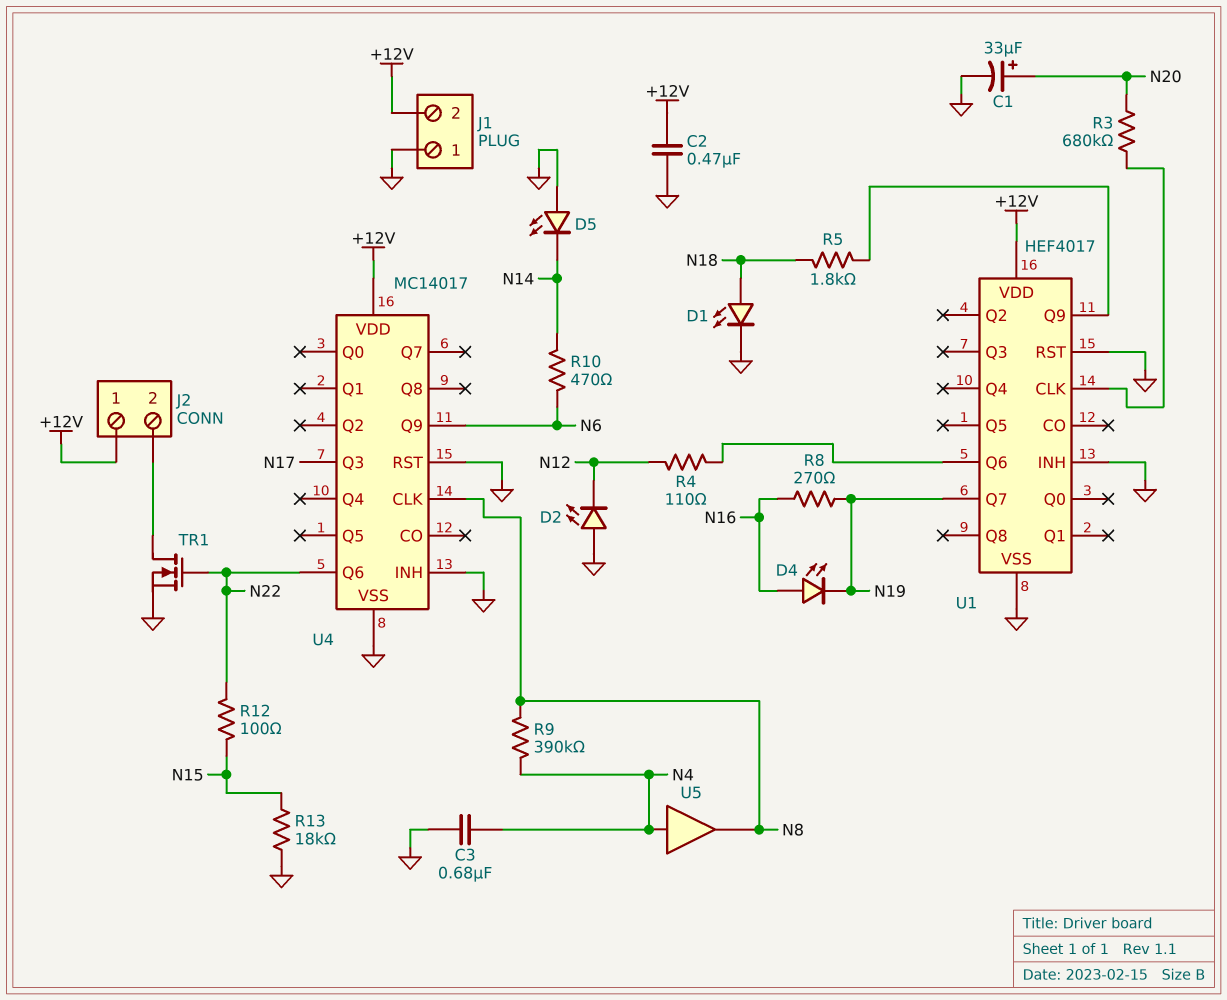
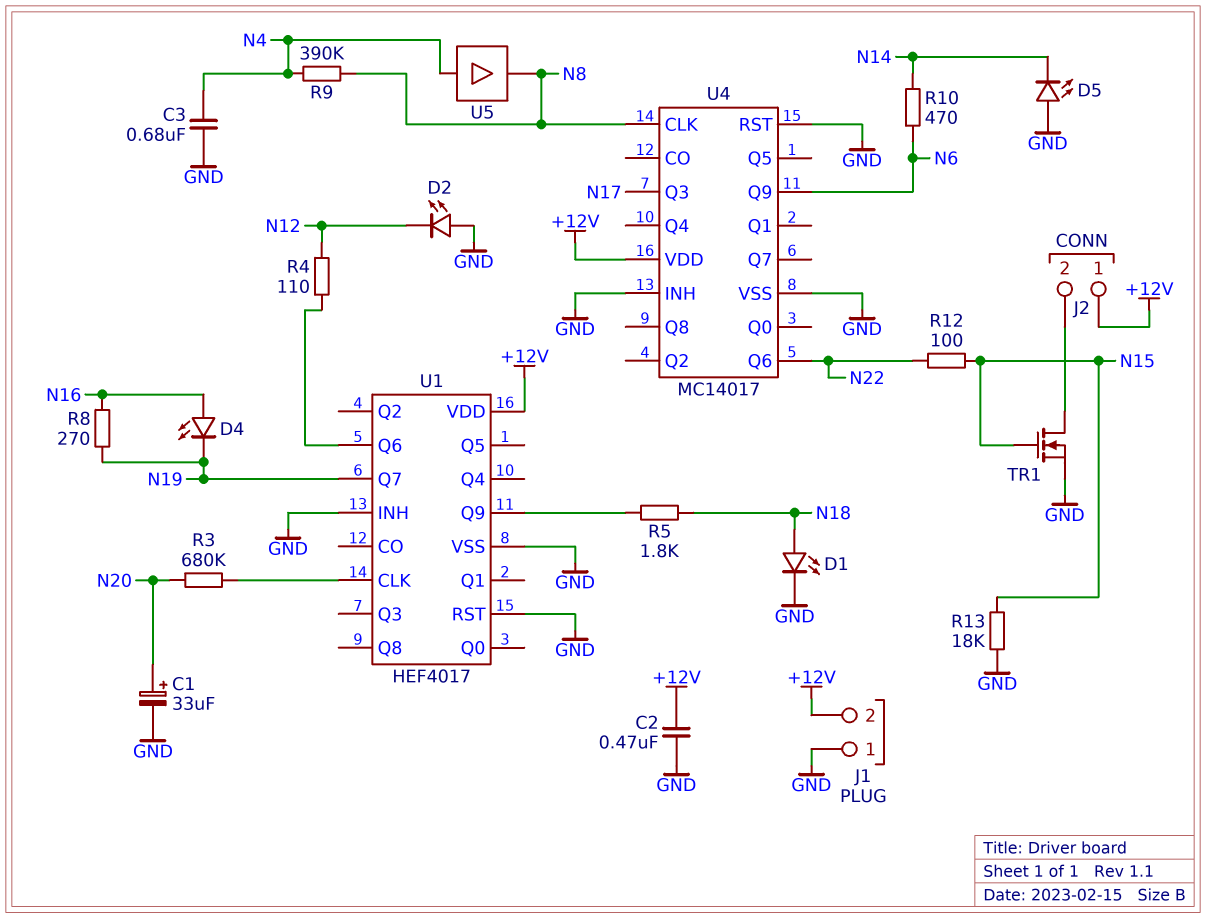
TR1: NMOS (G N22, D J2/2, S GND) -> NMOS (G N15, D J2/2, S GND)

